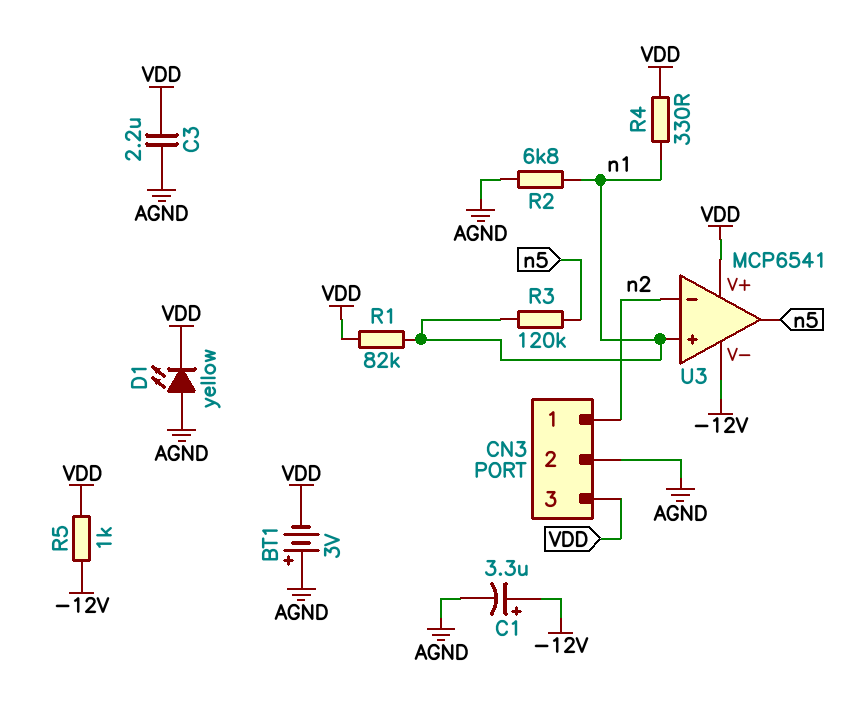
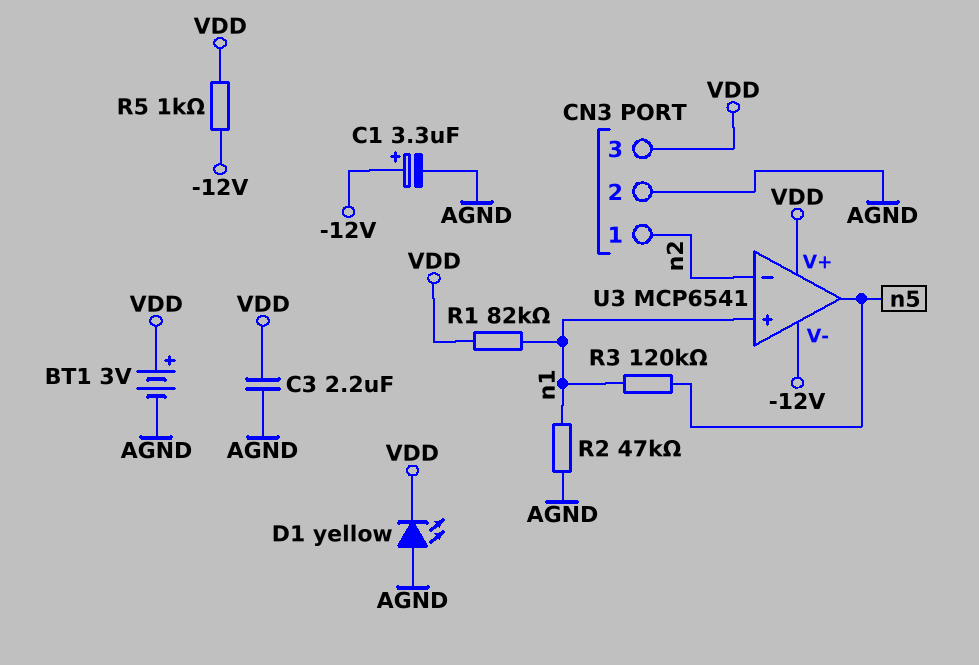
BT1: 3V (plus AGND, minus VDD) -> 3V (plus VDD, minus AGND)
R2: 6.8k (AGND, n1) -> 47k (AGND, n1)
R4: 330 (VDD, n1) -> none

